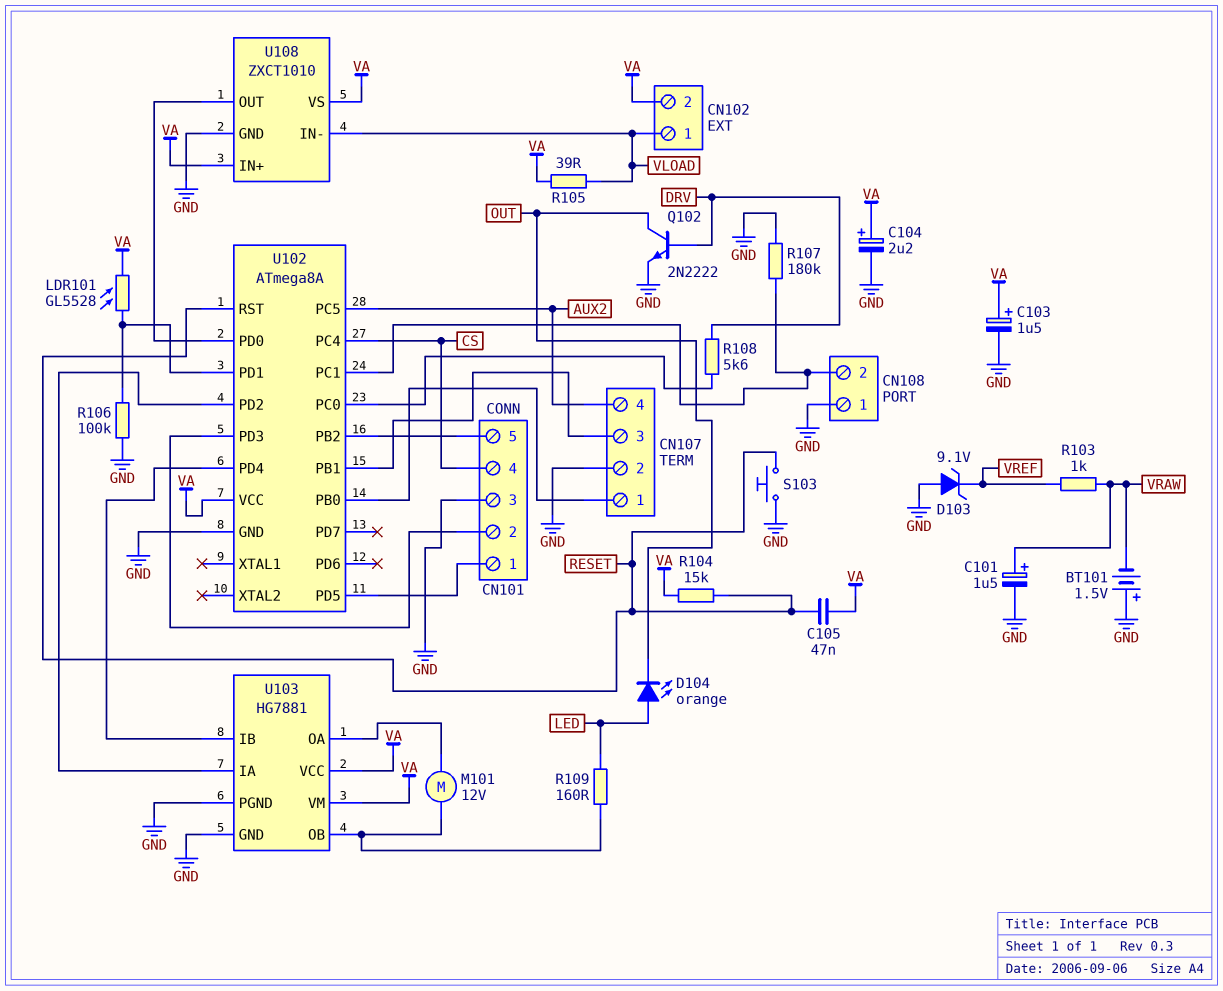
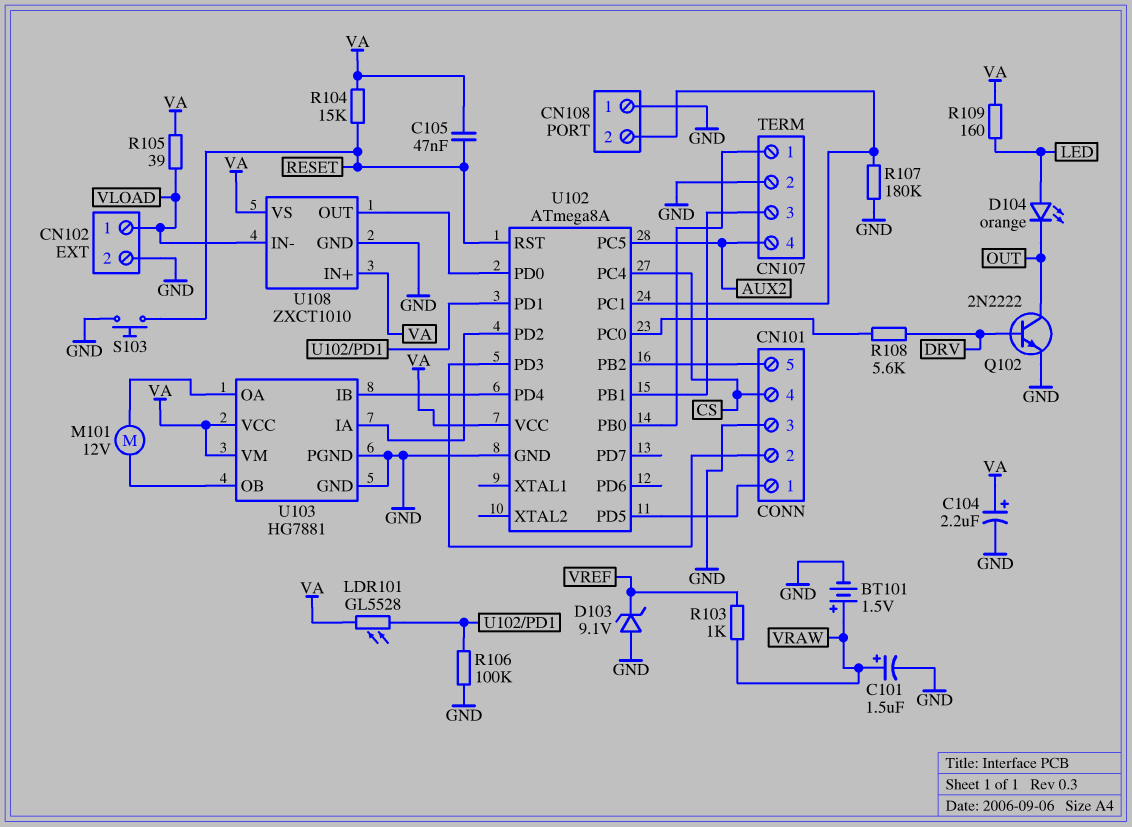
BT101: 1.5V (plus GND, minus VRAW) -> 1.5V (plus VRAW, minus GND)
C103: 1.5uF (plus VA, minus GND) -> none
CN102 pin 2: VA -> GND
R109: 160 (LED, U103/OB) -> 160 (LED, VA)

